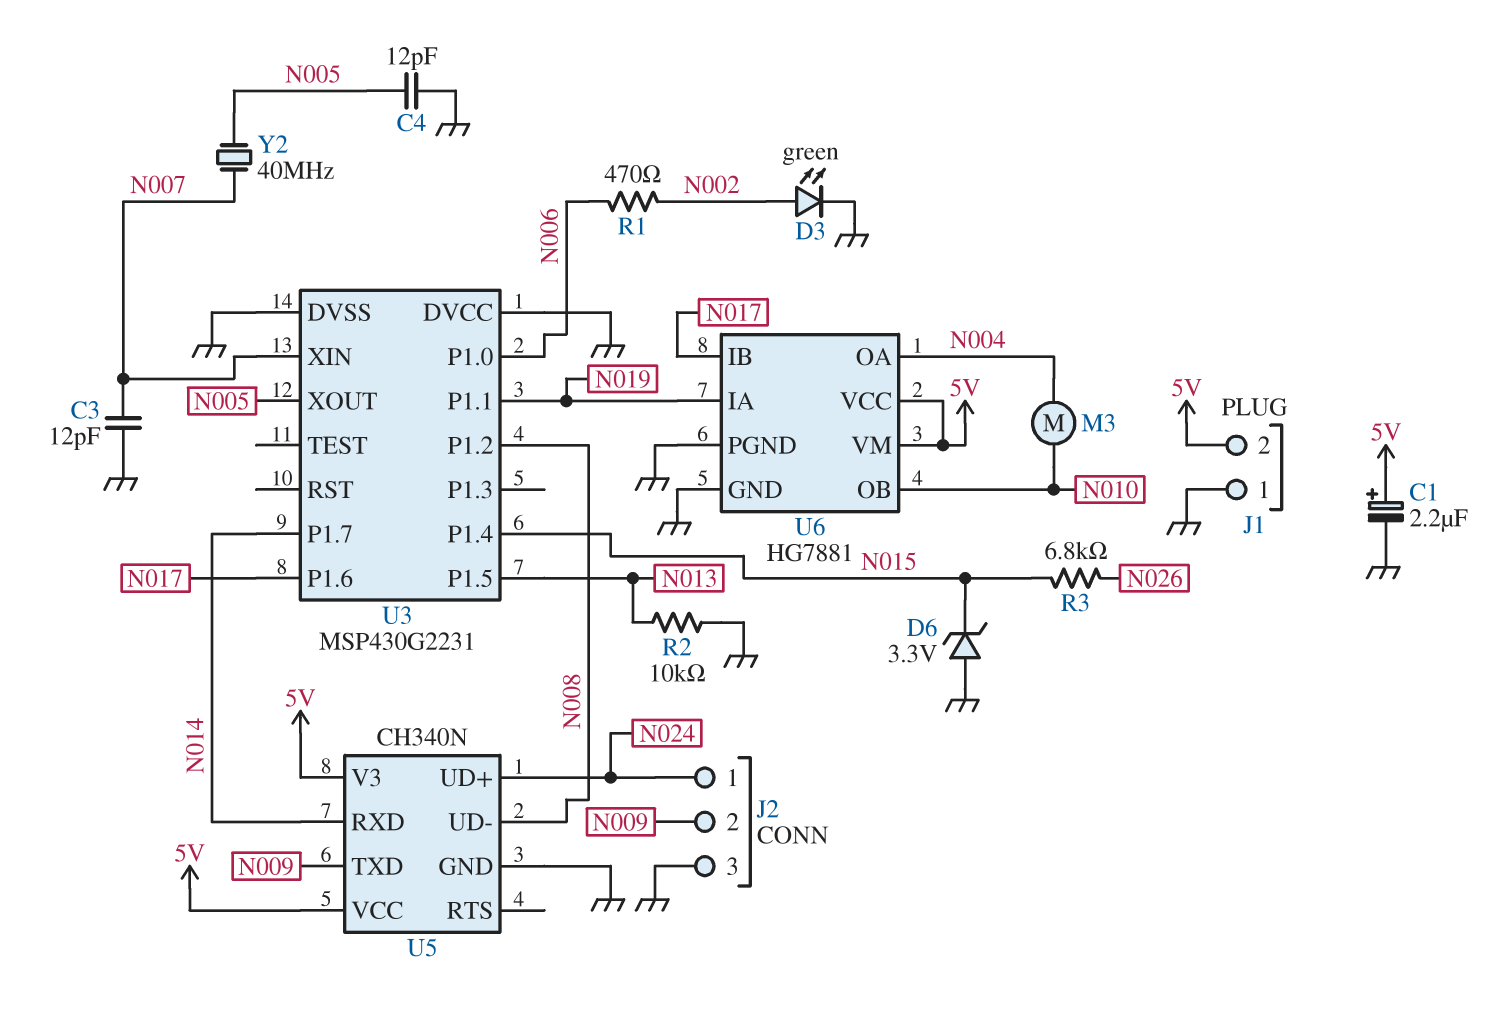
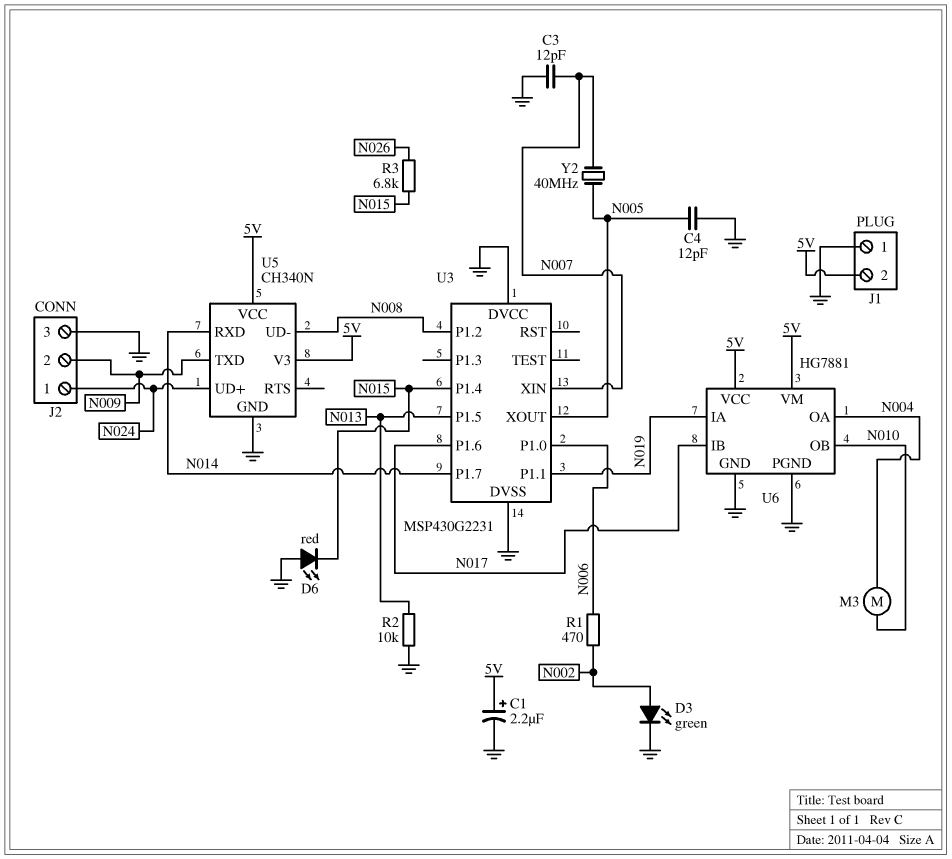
D6: zener 3.3V (A GND, K N015) -> LED red (A GND, K N015)

